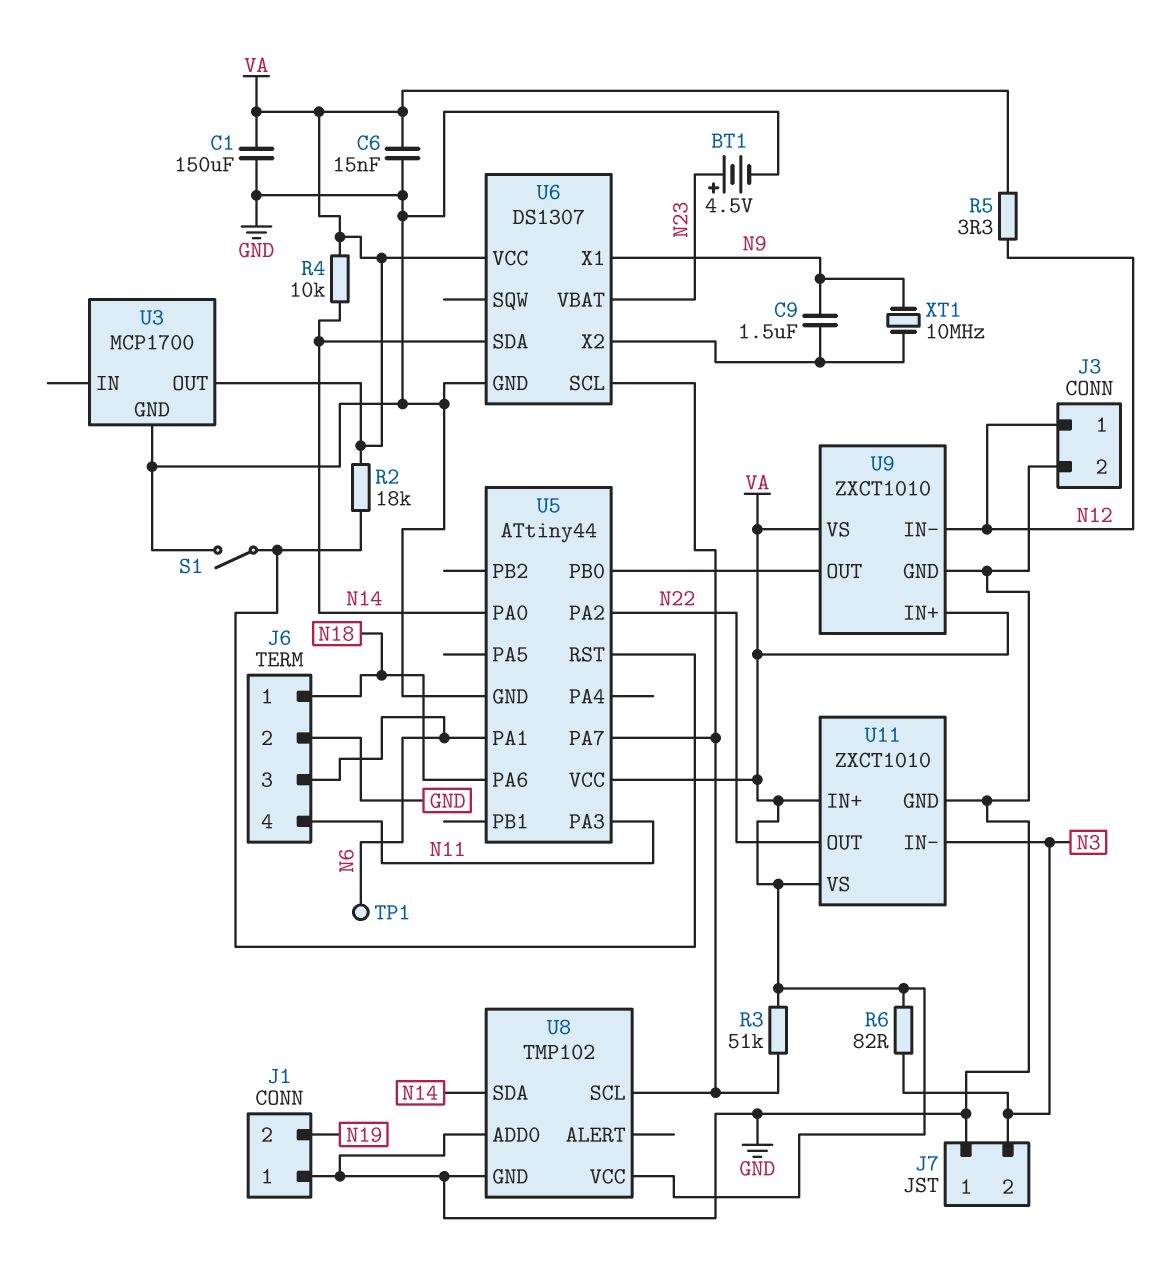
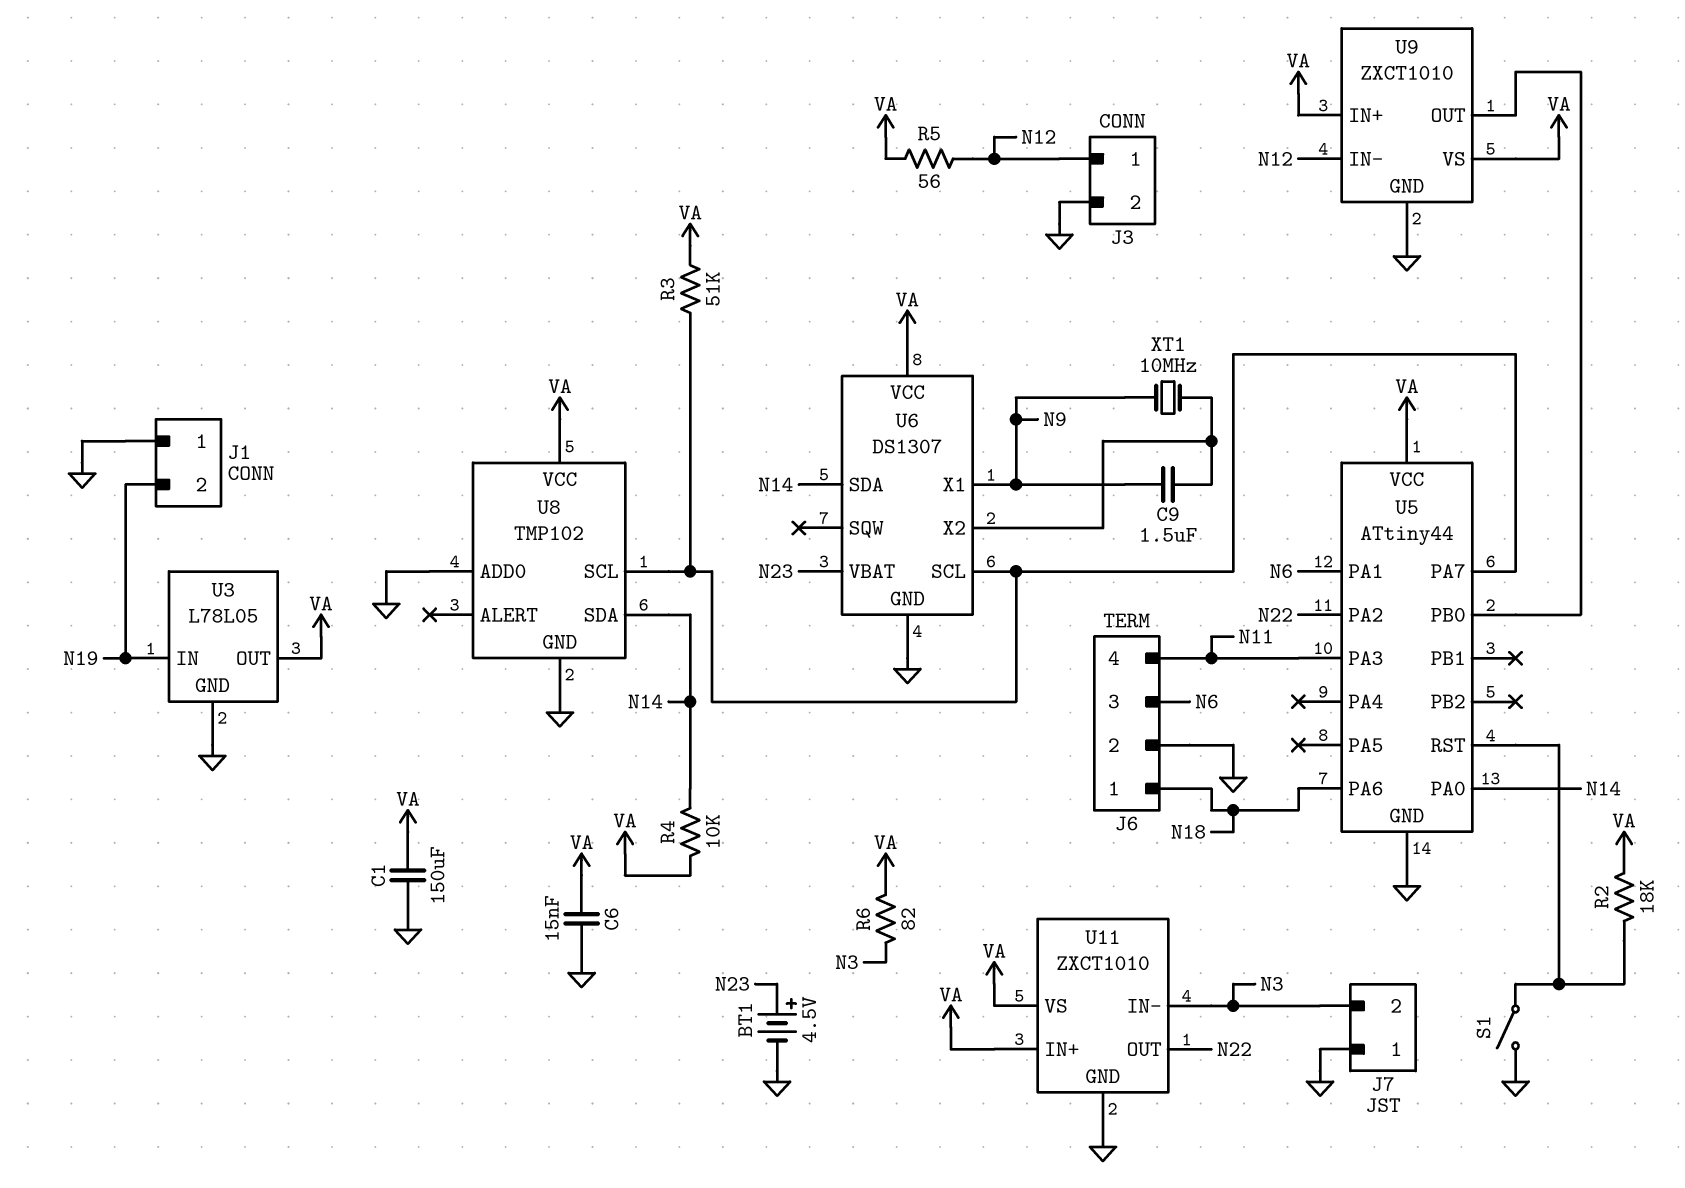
R5: 3.3 (N12, VA) -> 56 (N12, VA)
TP1: test point (N6) -> none
U3: MCP1700 -> L78L05
U3 pin IN: none -> N19

